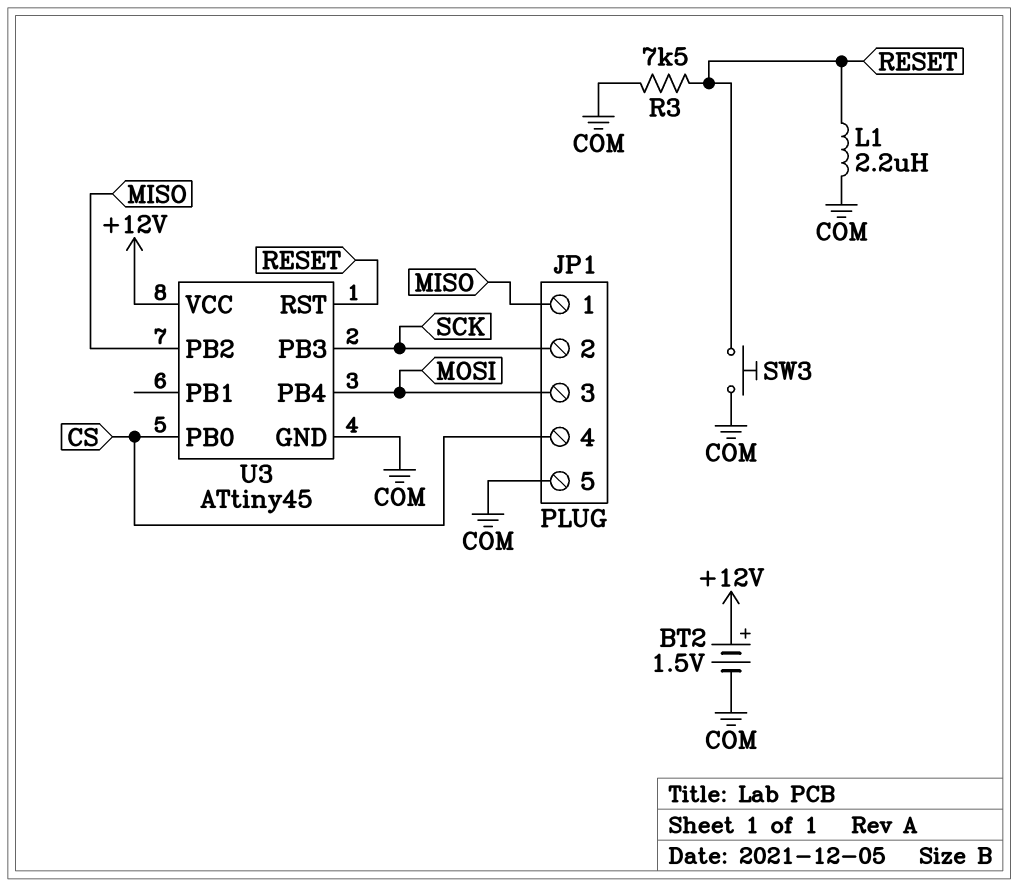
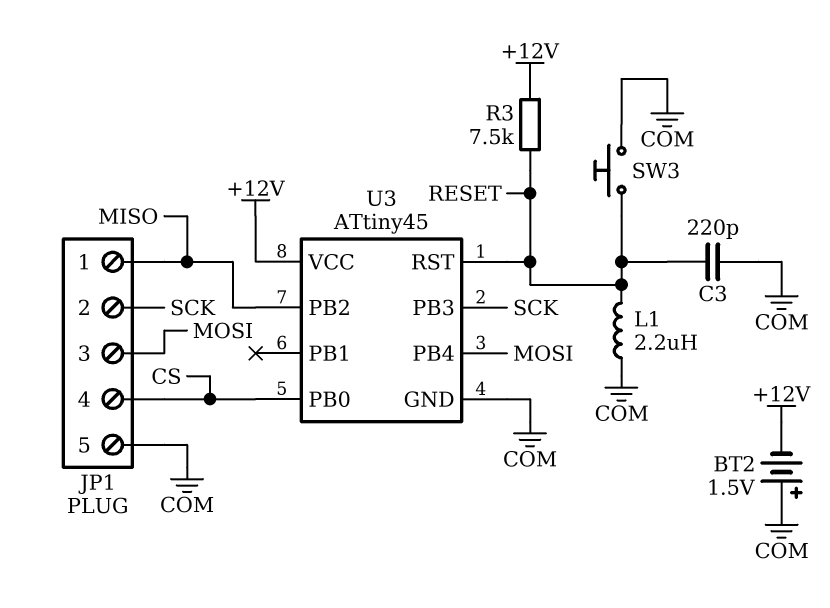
BT2: 1.5V (plus +12V, minus COM) -> 1.5V (plus COM, minus +12V)
C3: none -> 220pF (COM, RESET)
R3: 7.5k (COM, RESET) -> 7.5k (+12V, RESET)

